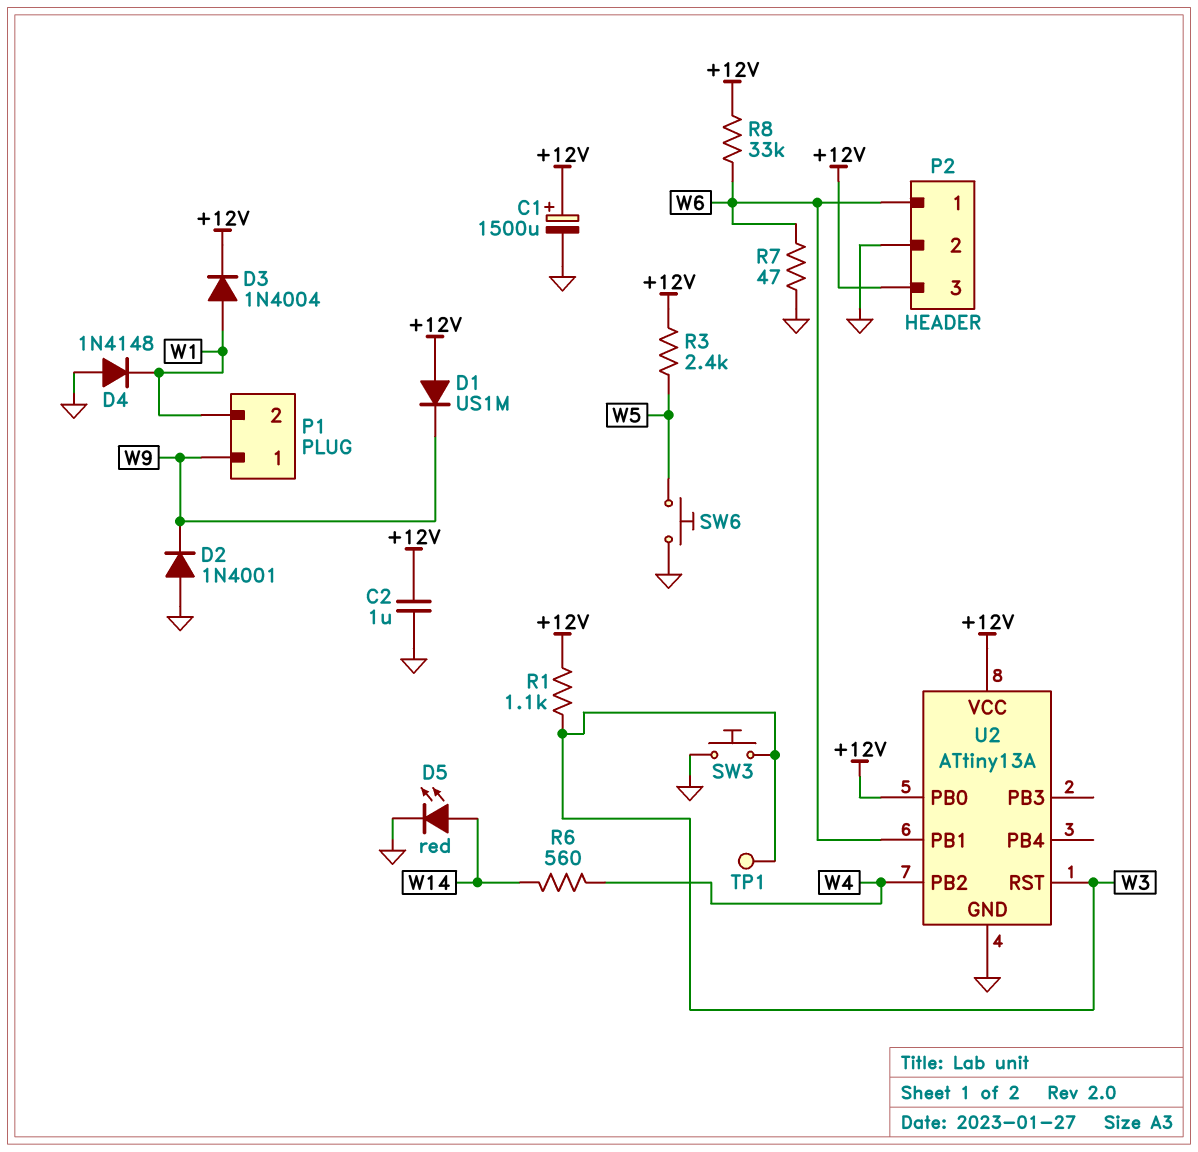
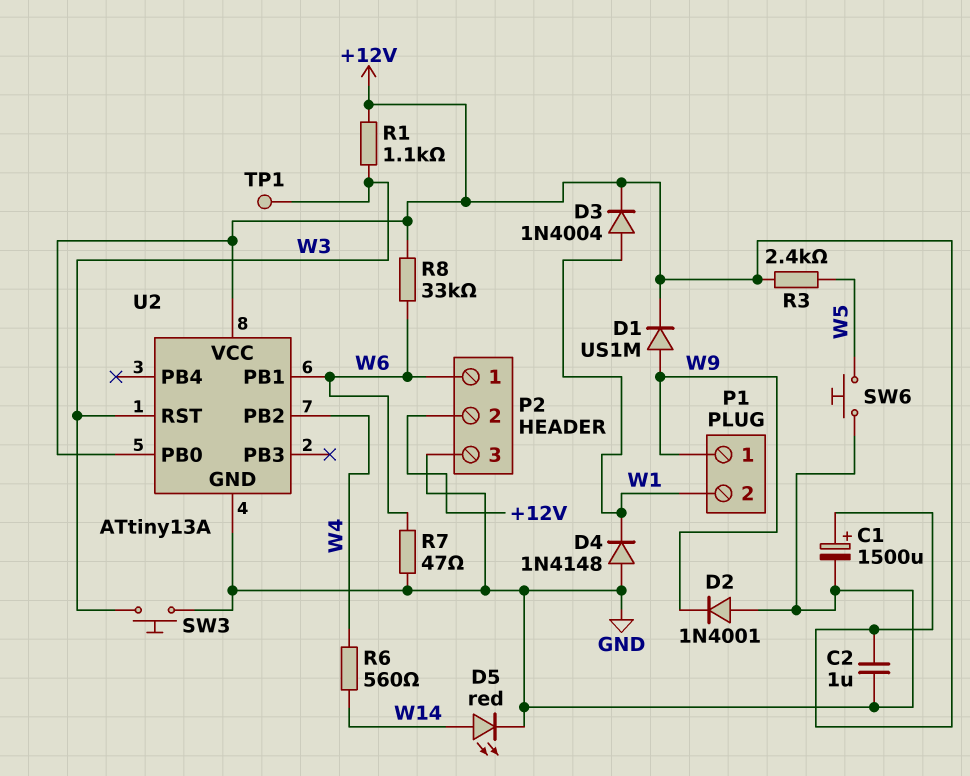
D1: diode US1M (A +12V, K W9) -> diode US1M (A W9, K +12V)
P2 pin 2: GND -> +12V
P2 pin 3: +12V -> GND

